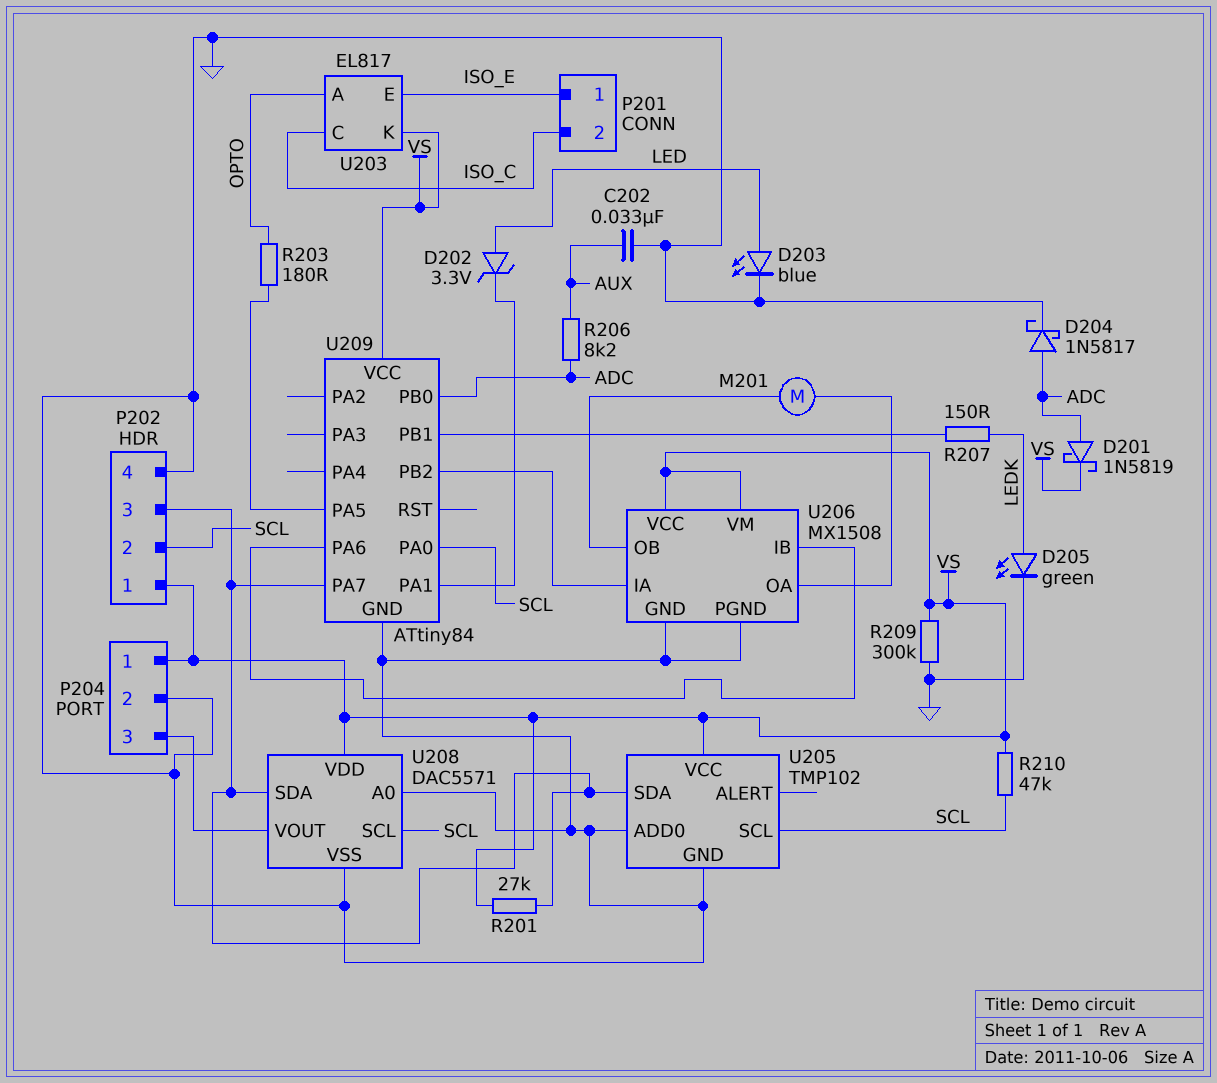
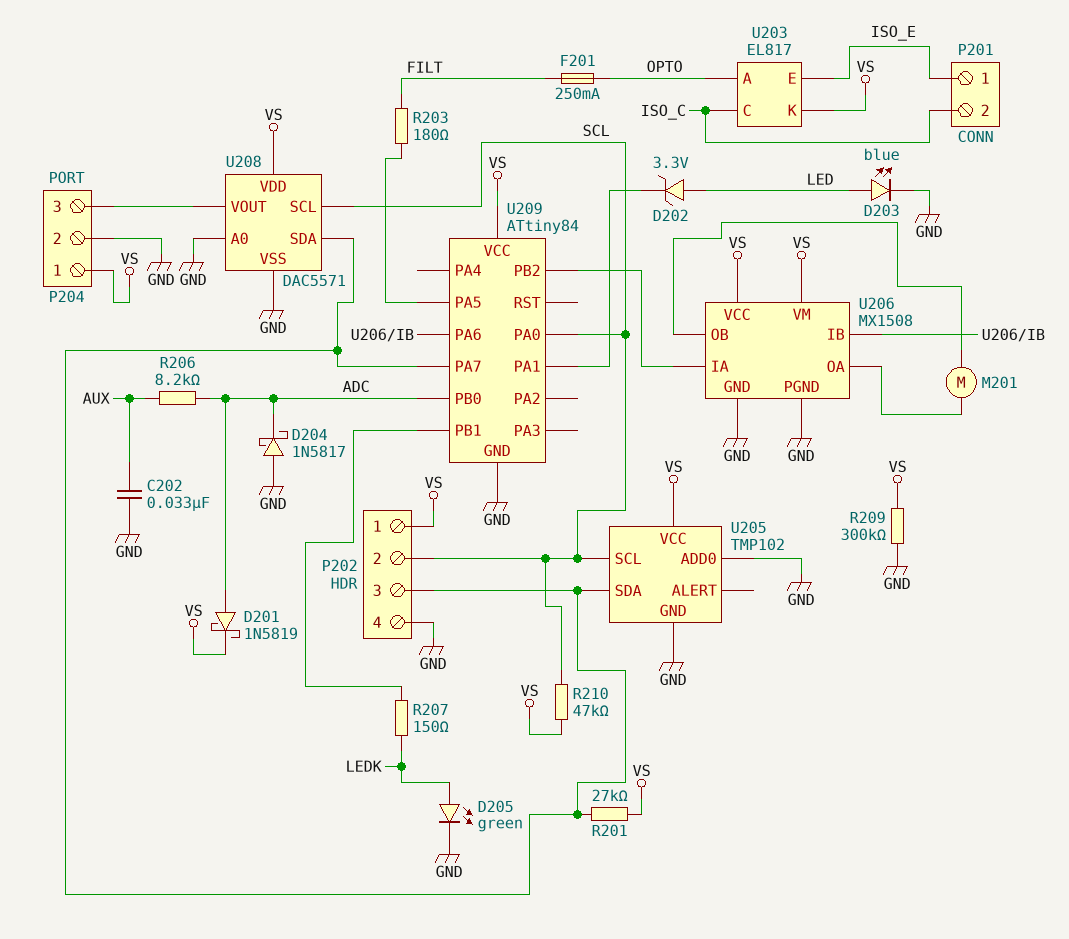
D204: schottky 1N5817 (A ADC, K GND) -> schottky 1N5817 (A GND, K ADC)
F201: none -> 250mA (FILT, OPTO)
R203: 180 (OPTO, U209/PA5) -> 180 (FILT, U209/PA5)

